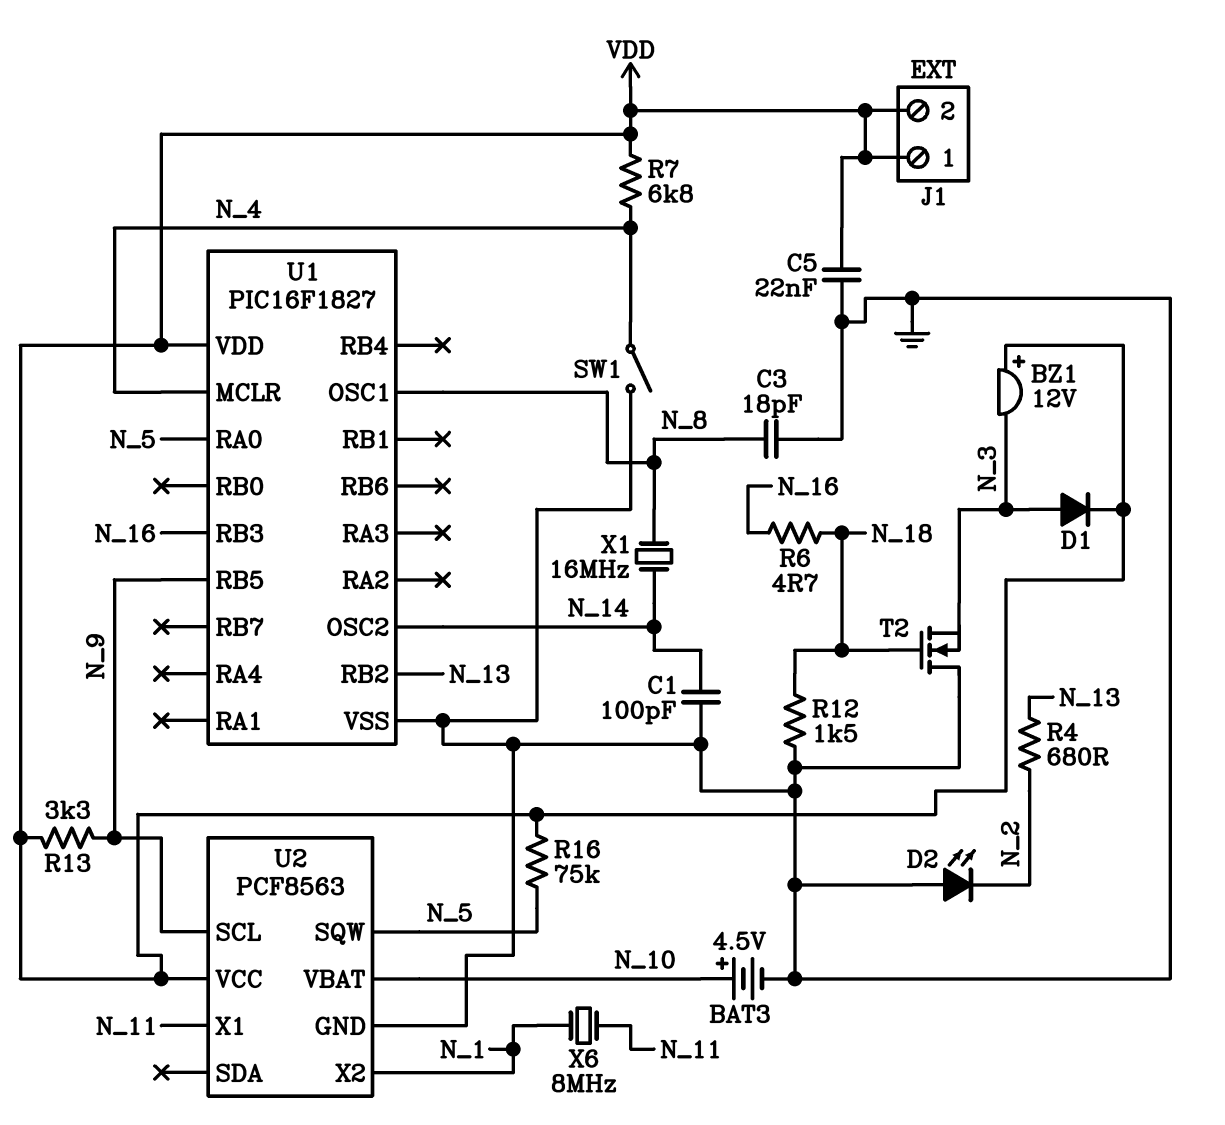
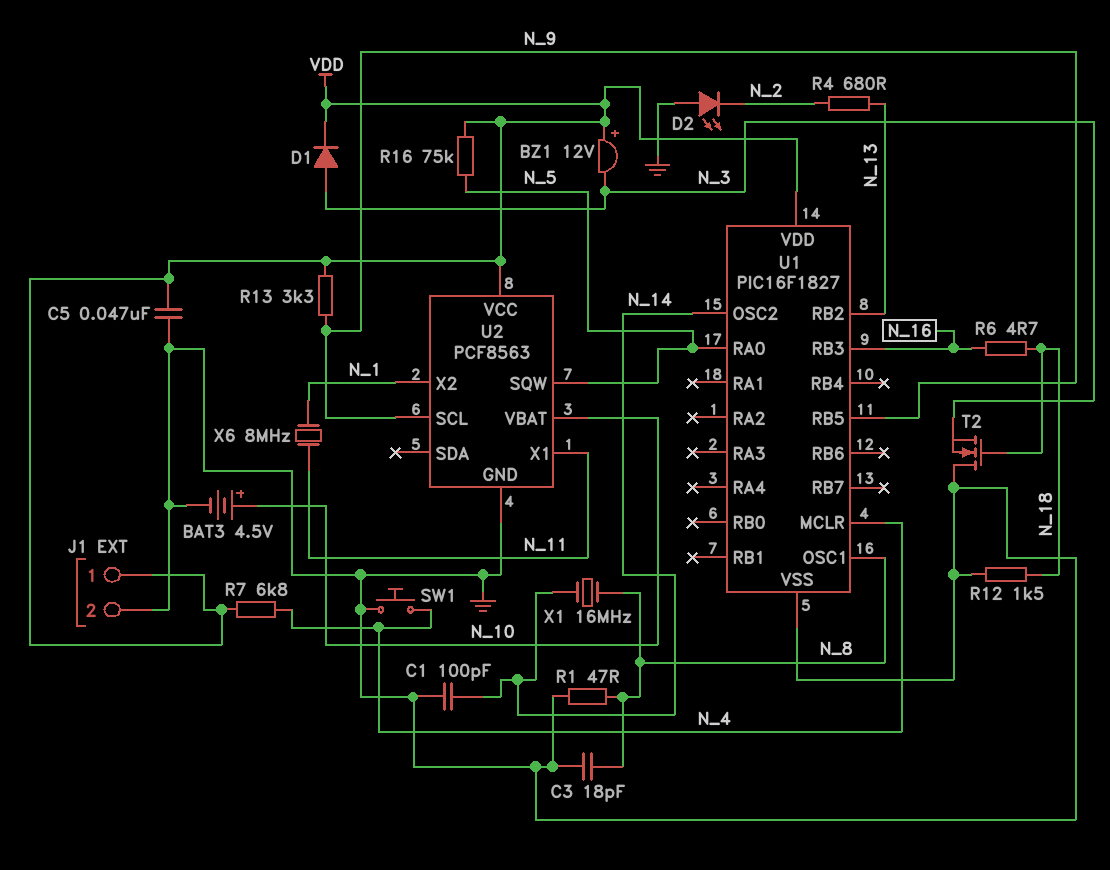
C5: 22nF (GND, VDD) -> 47nF (GND, VDD)
J1 pin 2: VDD -> GND
R1: none -> 47 (GND, N_8)
SW1: switch (GND, N_4) -> button (GND, N_4)

